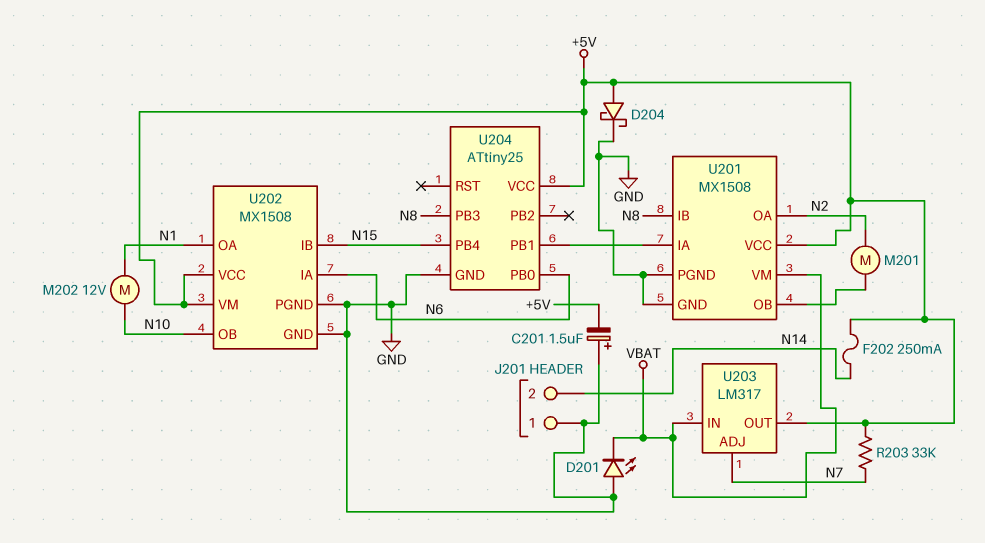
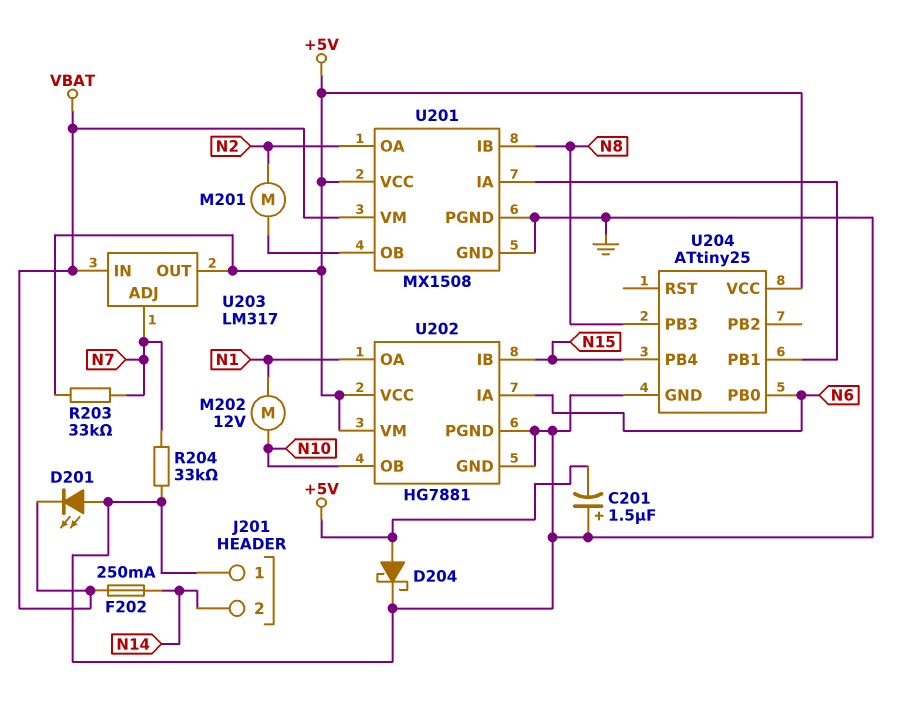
F202: 250mA (+5V, N14) -> 250mA (N14, VBAT)
R204: none -> 33k (GND, N7)
U202: MX1508 -> HG7881

